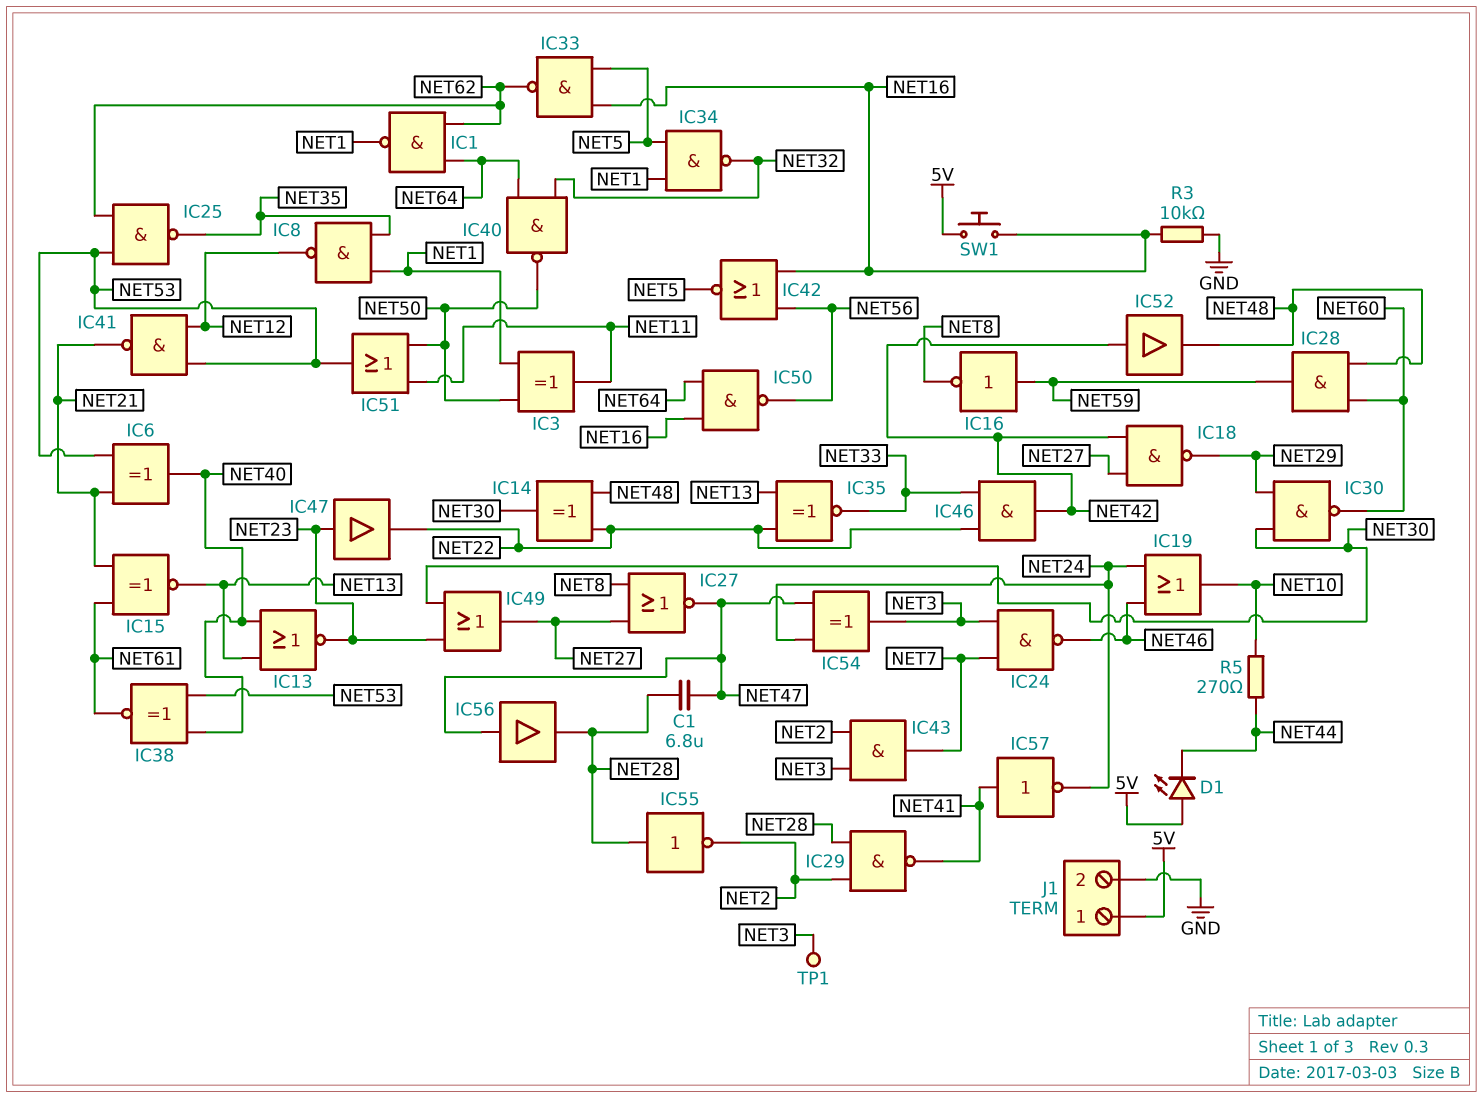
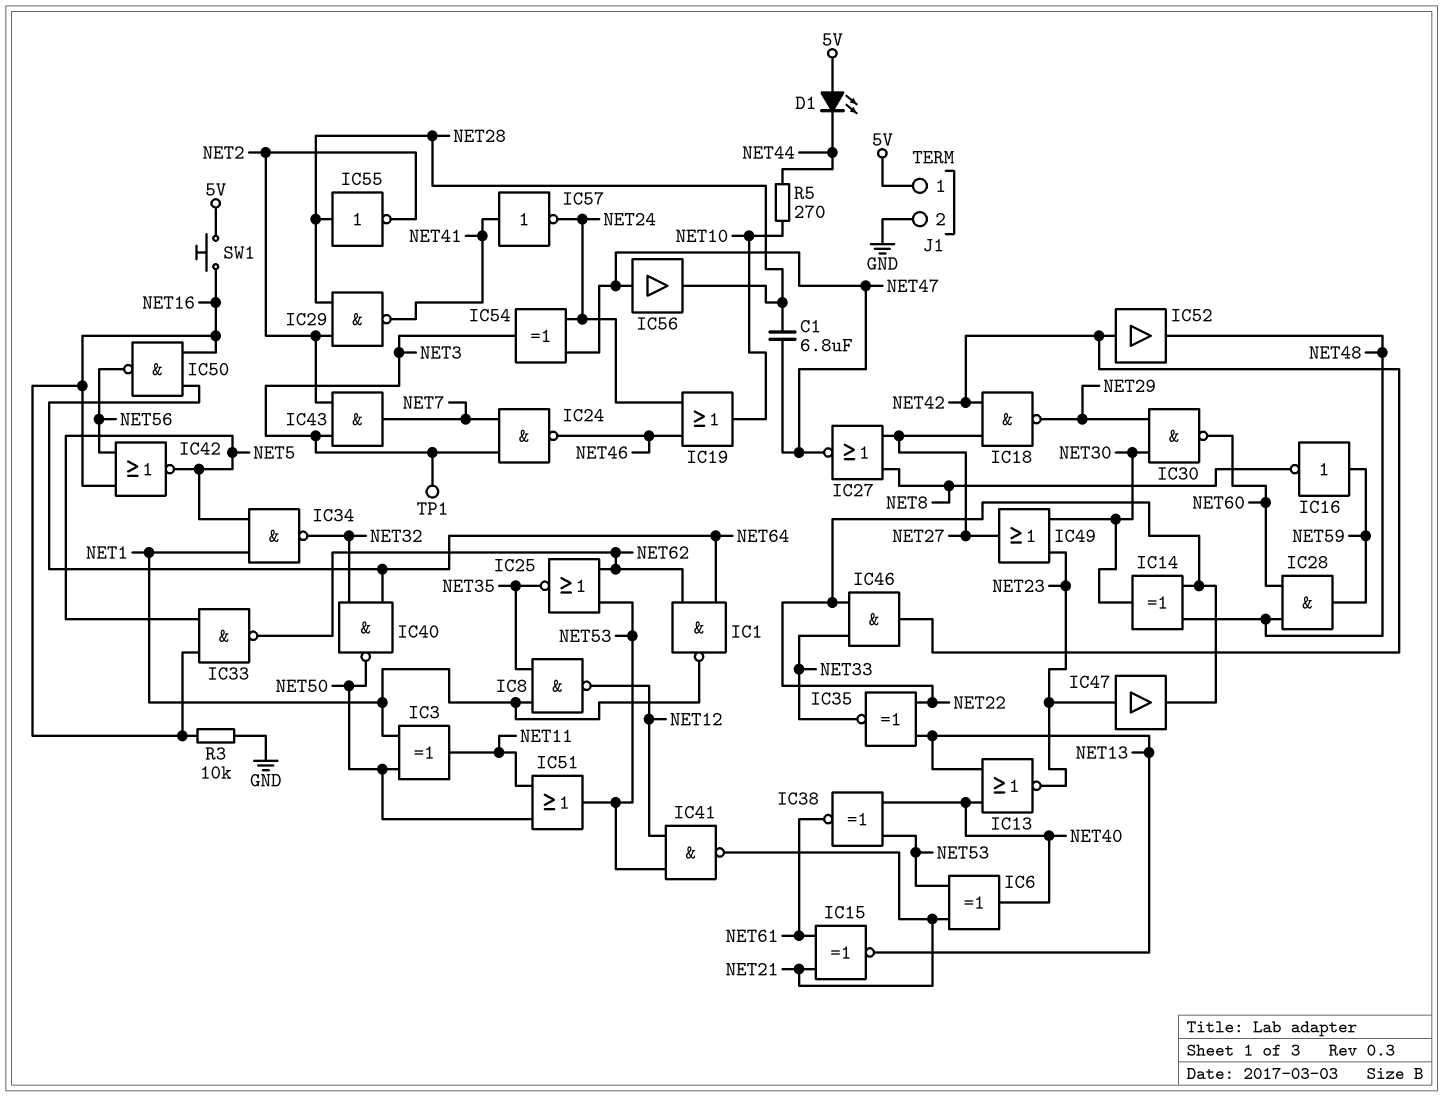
IC25: NAND (in NET53, in NET62, out NET35) -> NOR (in NET53, in NET62, out NET35)

